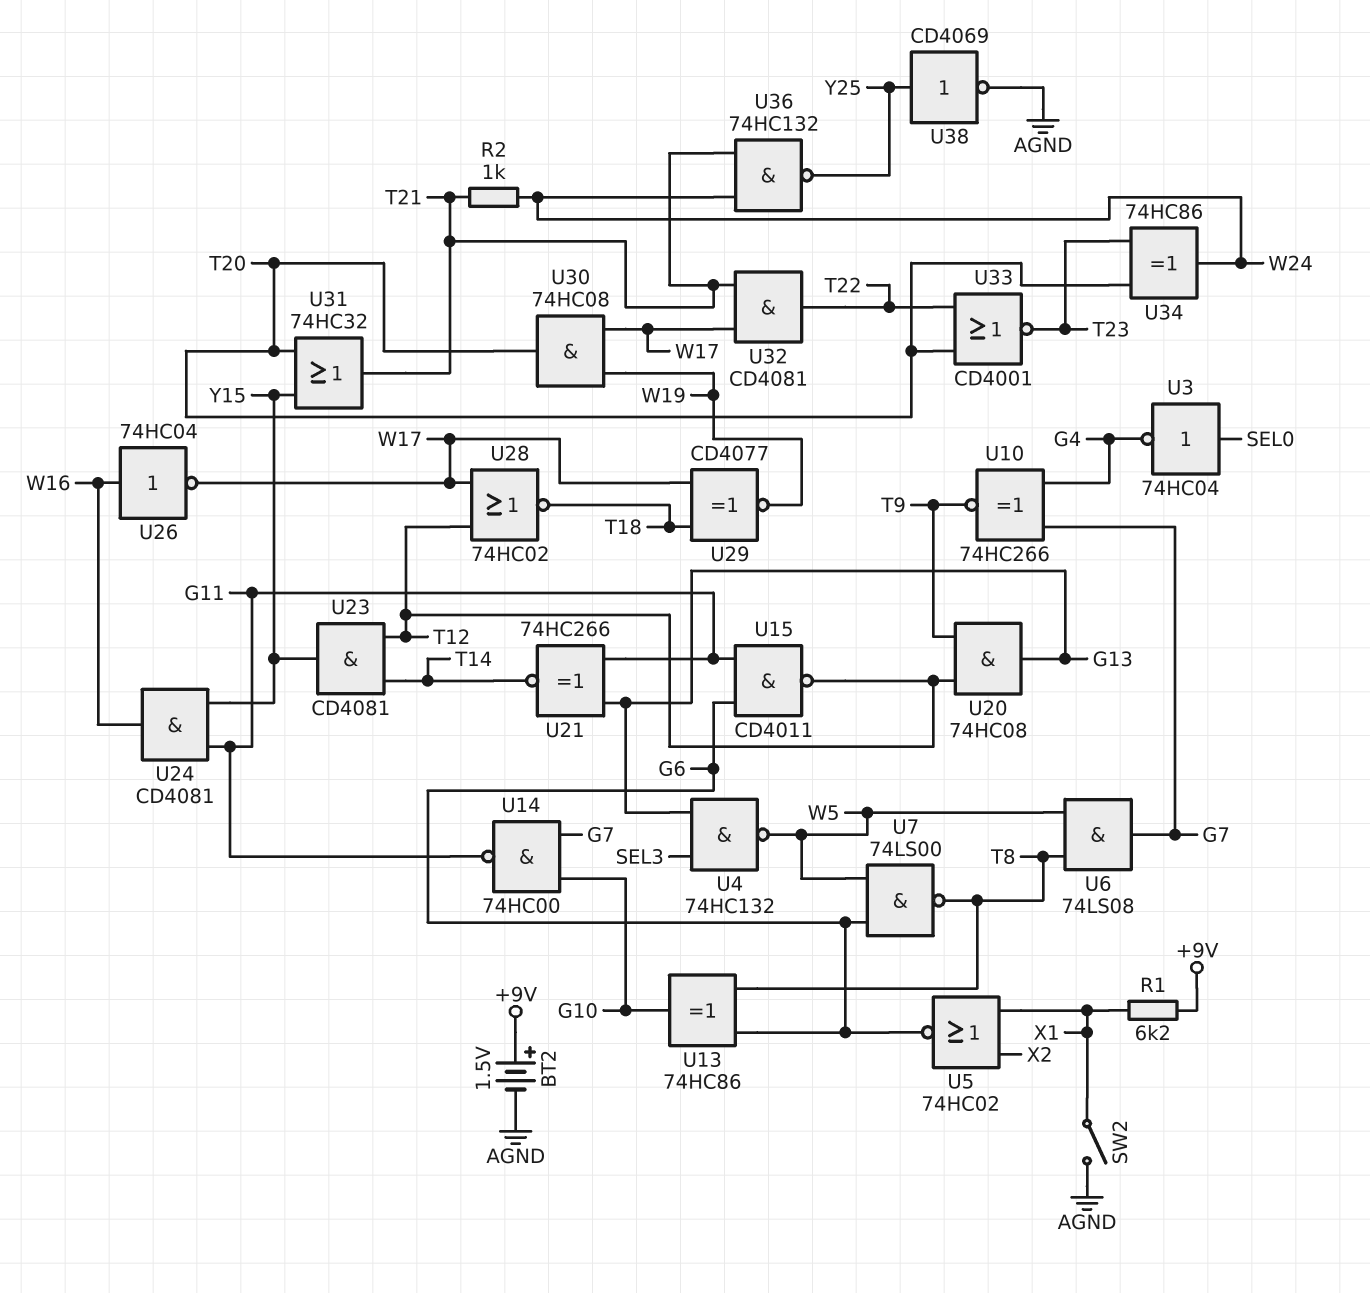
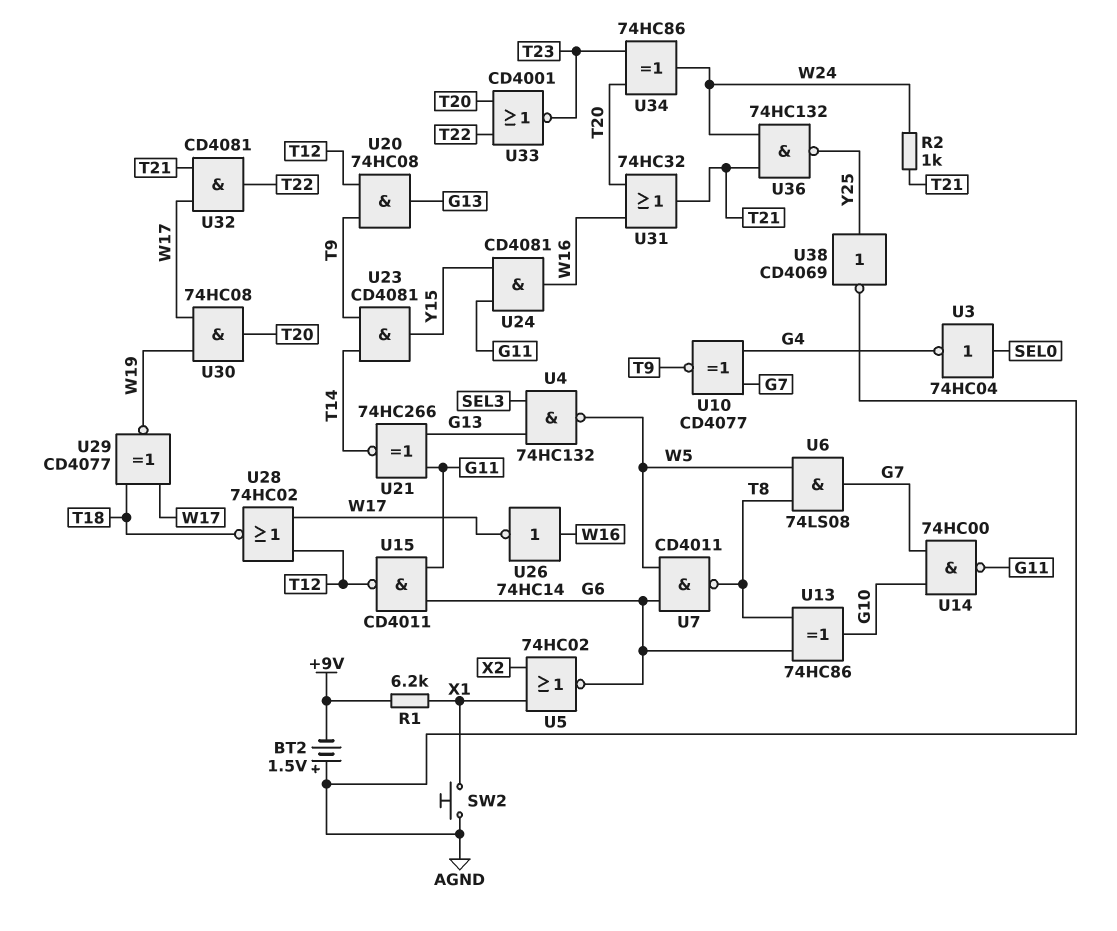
BT2: 1.5V (plus +9V, minus AGND) -> 1.5V (plus AGND, minus +9V)
SW2: switch (AGND, X1) -> button (AGND, X1)
U7: NAND 74LS00 (in G6, in W5, out T8) -> NAND CD4011 (in G6, in W5, out T8)
U10: XNOR 74HC266 (in G4, in G7, out T9) -> XNOR CD4077 (in G4, in G7, out T9)
U23: AND CD4081 (in T12, in T14, out Y15) -> AND CD4081 (in T9, in T14, out Y15)
U26: NOT 74HC04 (in W16, out W17) -> NOT 74HC14 (in W16, out W17)
U31: OR 74HC32 (in T20, in Y15, out T21) -> OR 74HC32 (in T20, in W16, out T21)

